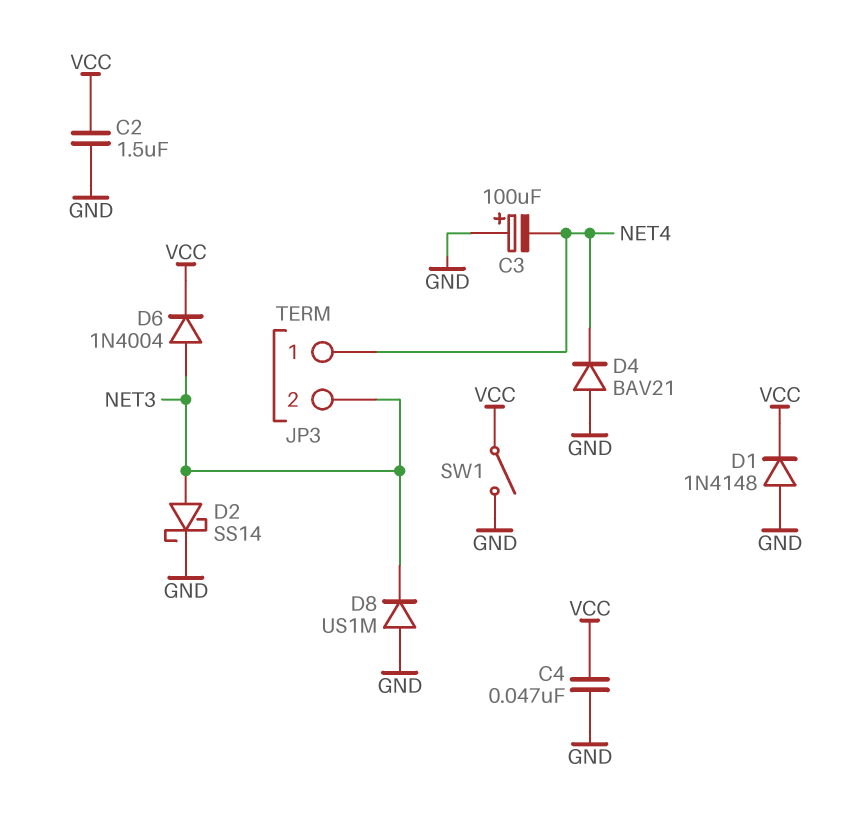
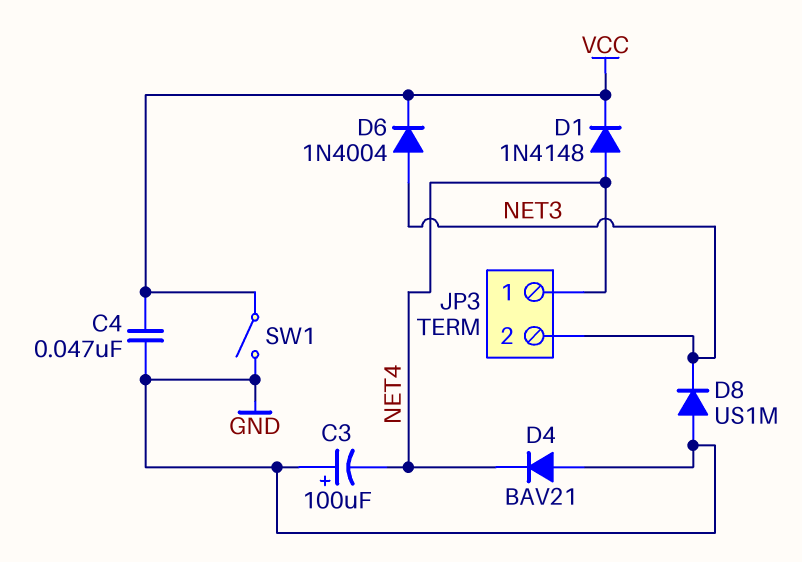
C2: 1.5uF (GND, VCC) -> none
D1: diode 1N4148 (A GND, K VCC) -> diode 1N4148 (A NET4, K VCC)
D2: schottky SS14 (A NET3, K GND) -> none

